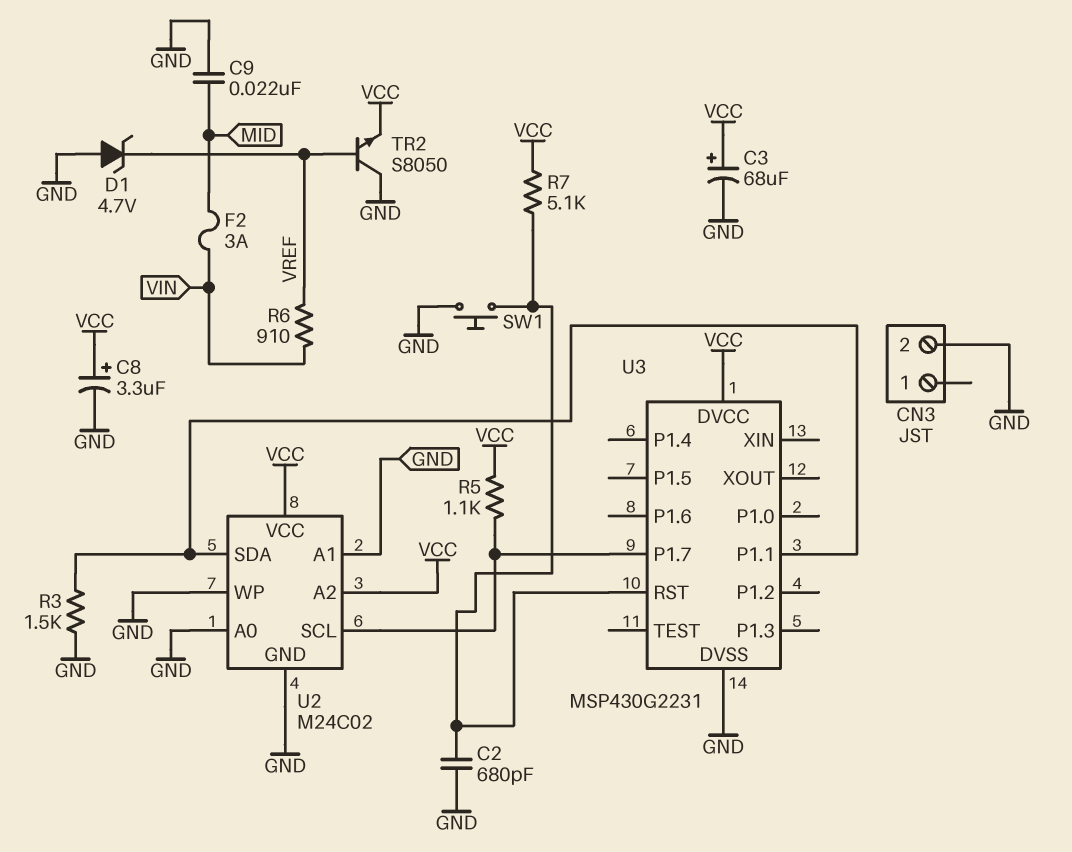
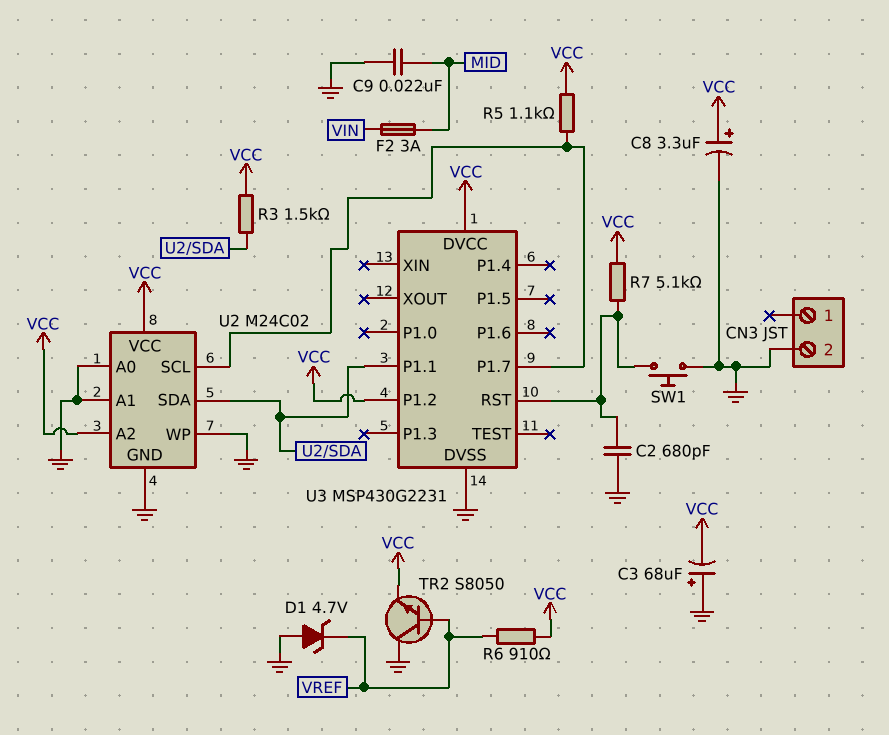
C3: 68uF (plus VCC, minus GND) -> 68uF (plus GND, minus VCC)
R3: 1.5k (GND, U2/SDA) -> 1.5k (U2/SDA, VCC)
R6: 910 (VIN, VREF) -> 910 (VCC, VREF)
U3 pin P1.2: none -> VCC

